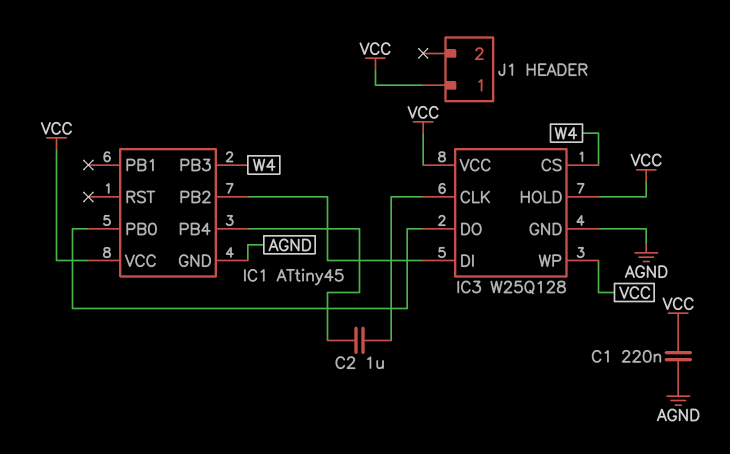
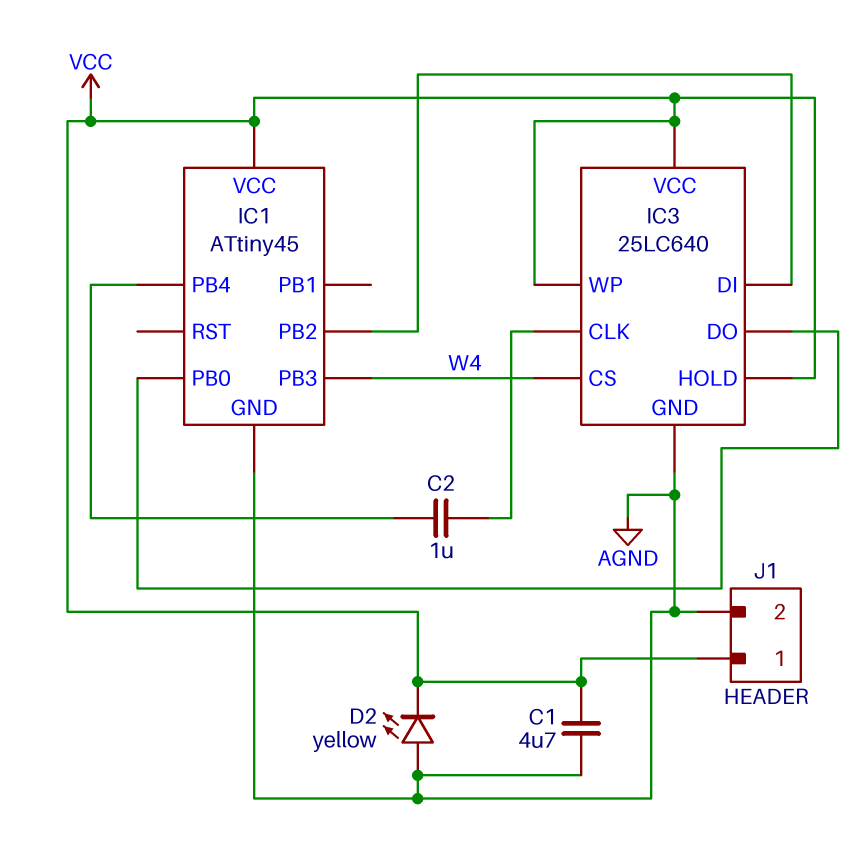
C1: 220nF (AGND, VCC) -> 4.7uF (AGND, VCC)
D2: none -> LED yellow (A AGND, K VCC)
IC3: W25Q128 -> 25LC640
J1 pin 2: none -> AGND

